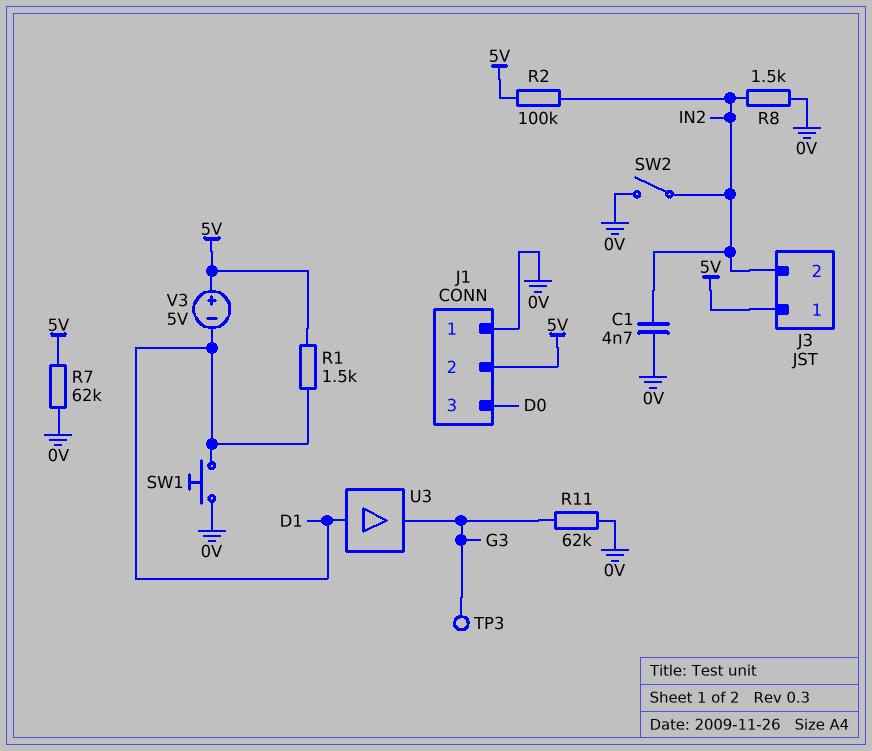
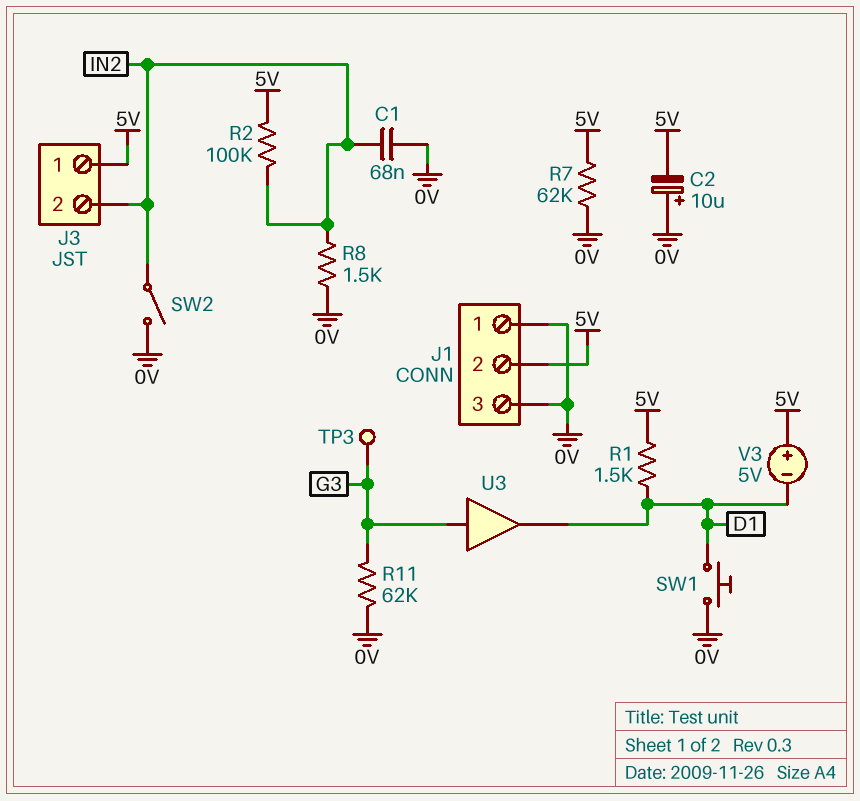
C1: 4.7nF (0V, IN2) -> 68nF (0V, IN2)
C2: none -> 10uF (plus 0V, minus 5V)
J1 pin 3: D0 -> 0V
U3: buffer (in D1, out G3) -> buffer (in G3, out D1)

